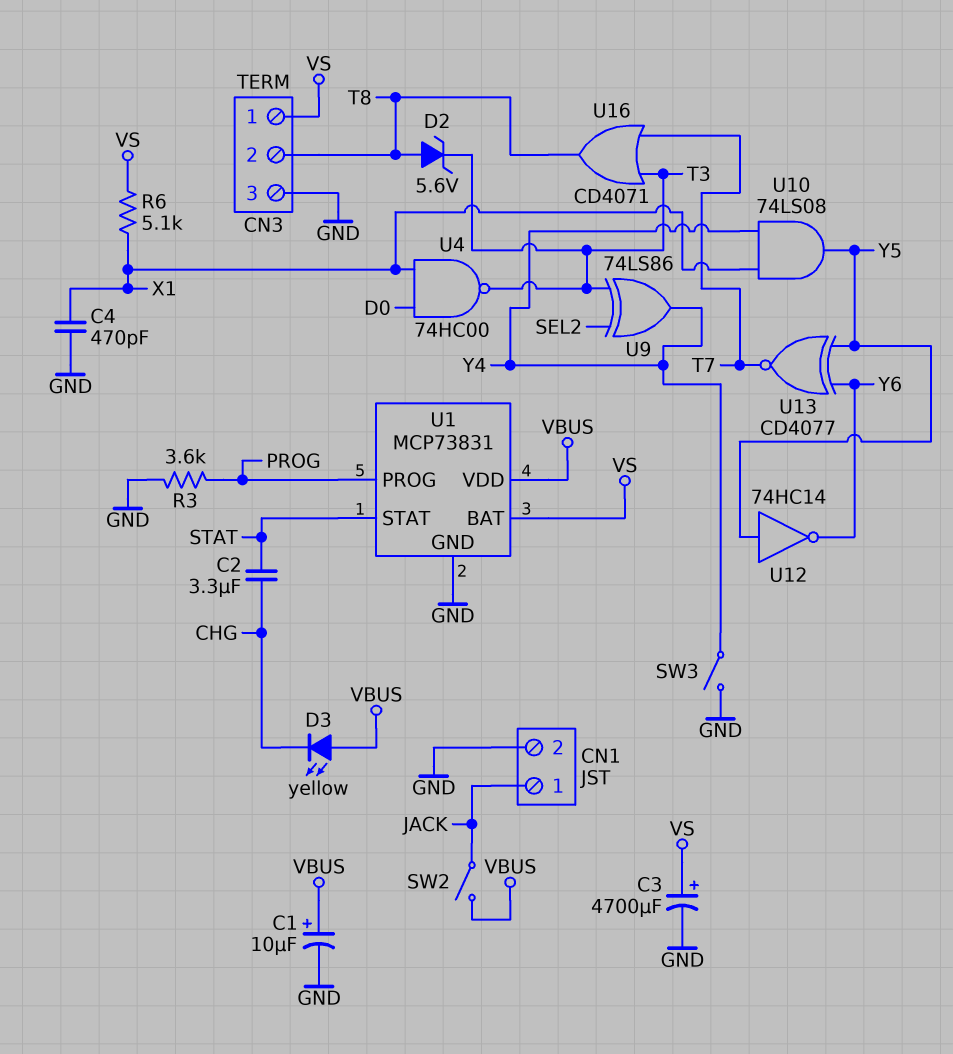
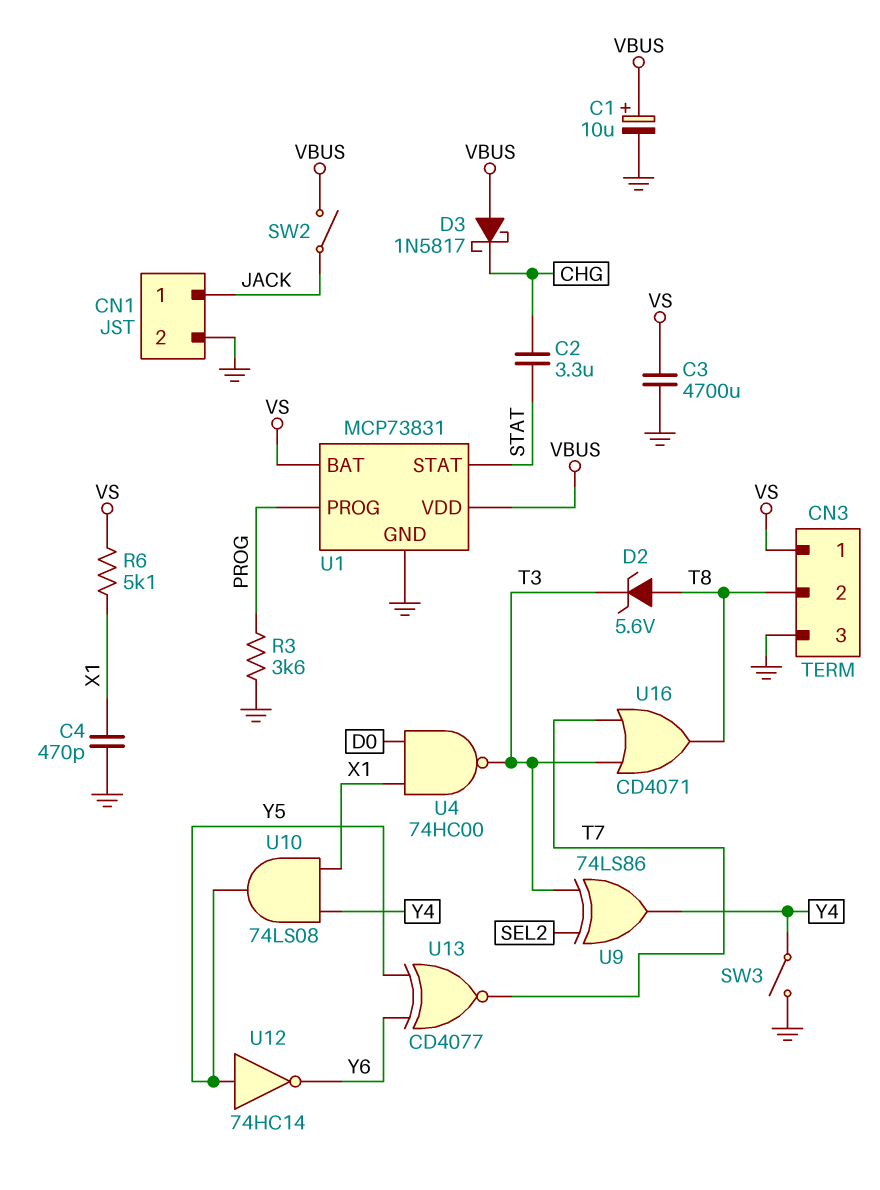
C3: 4700uF (plus VS, minus GND) -> 4700uF (GND, VS)
D3: LED yellow (A VBUS, K CHG) -> schottky 1N5817 (A VBUS, K CHG)

